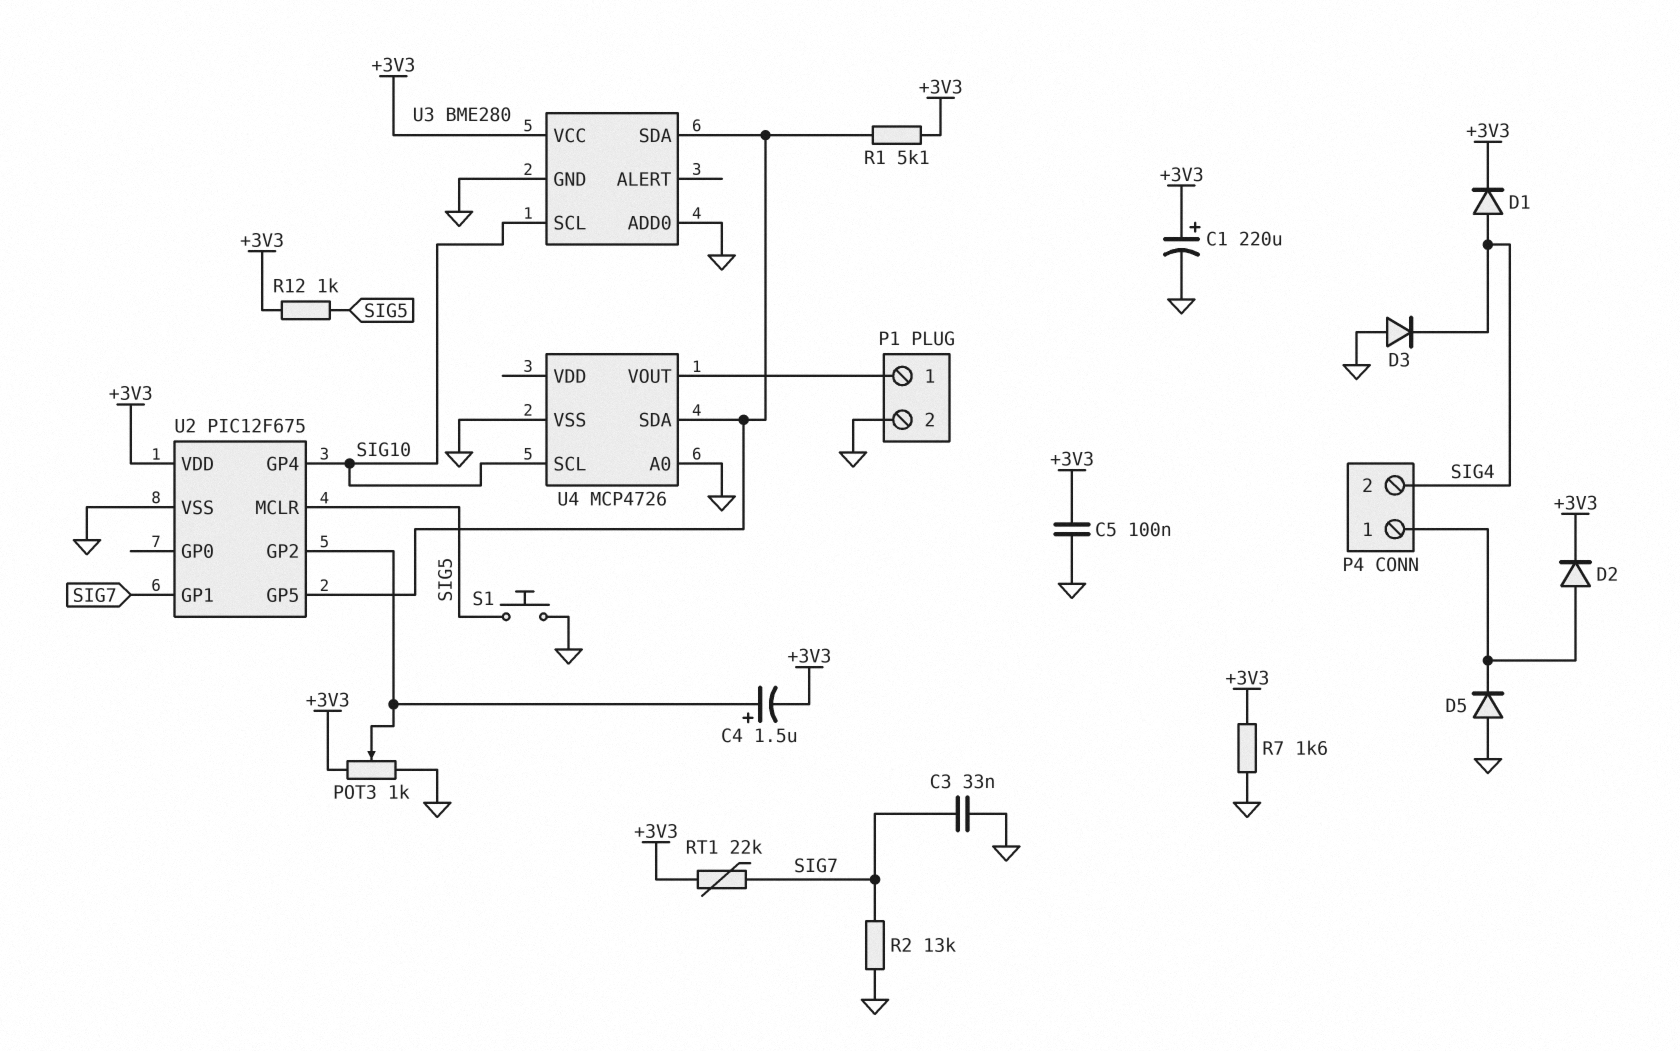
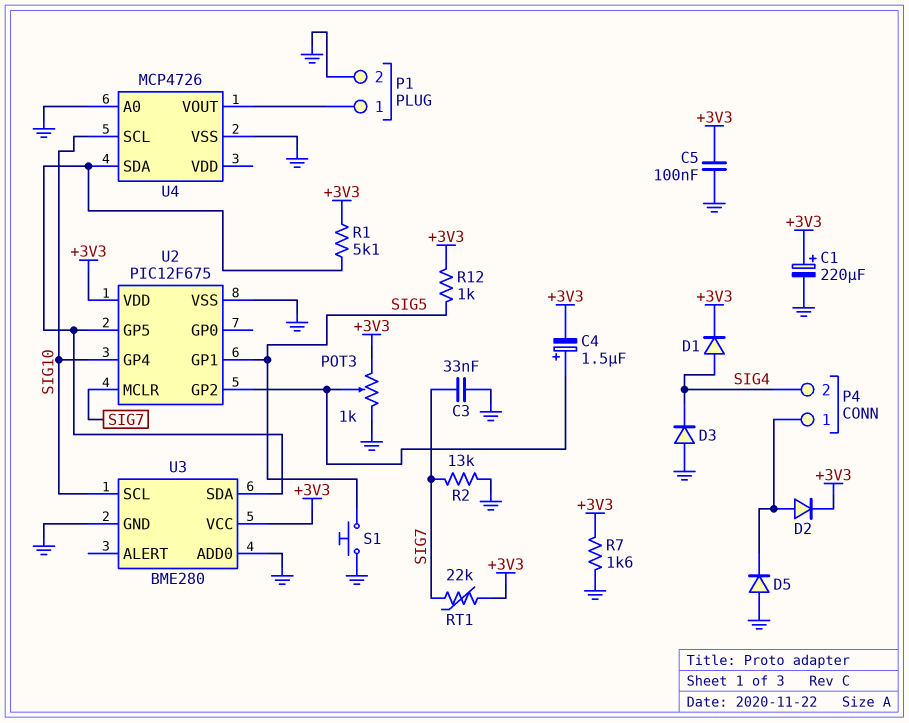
U2 pin GP1: SIG7 -> SIG5
U2 pin MCLR: SIG5 -> SIG7

